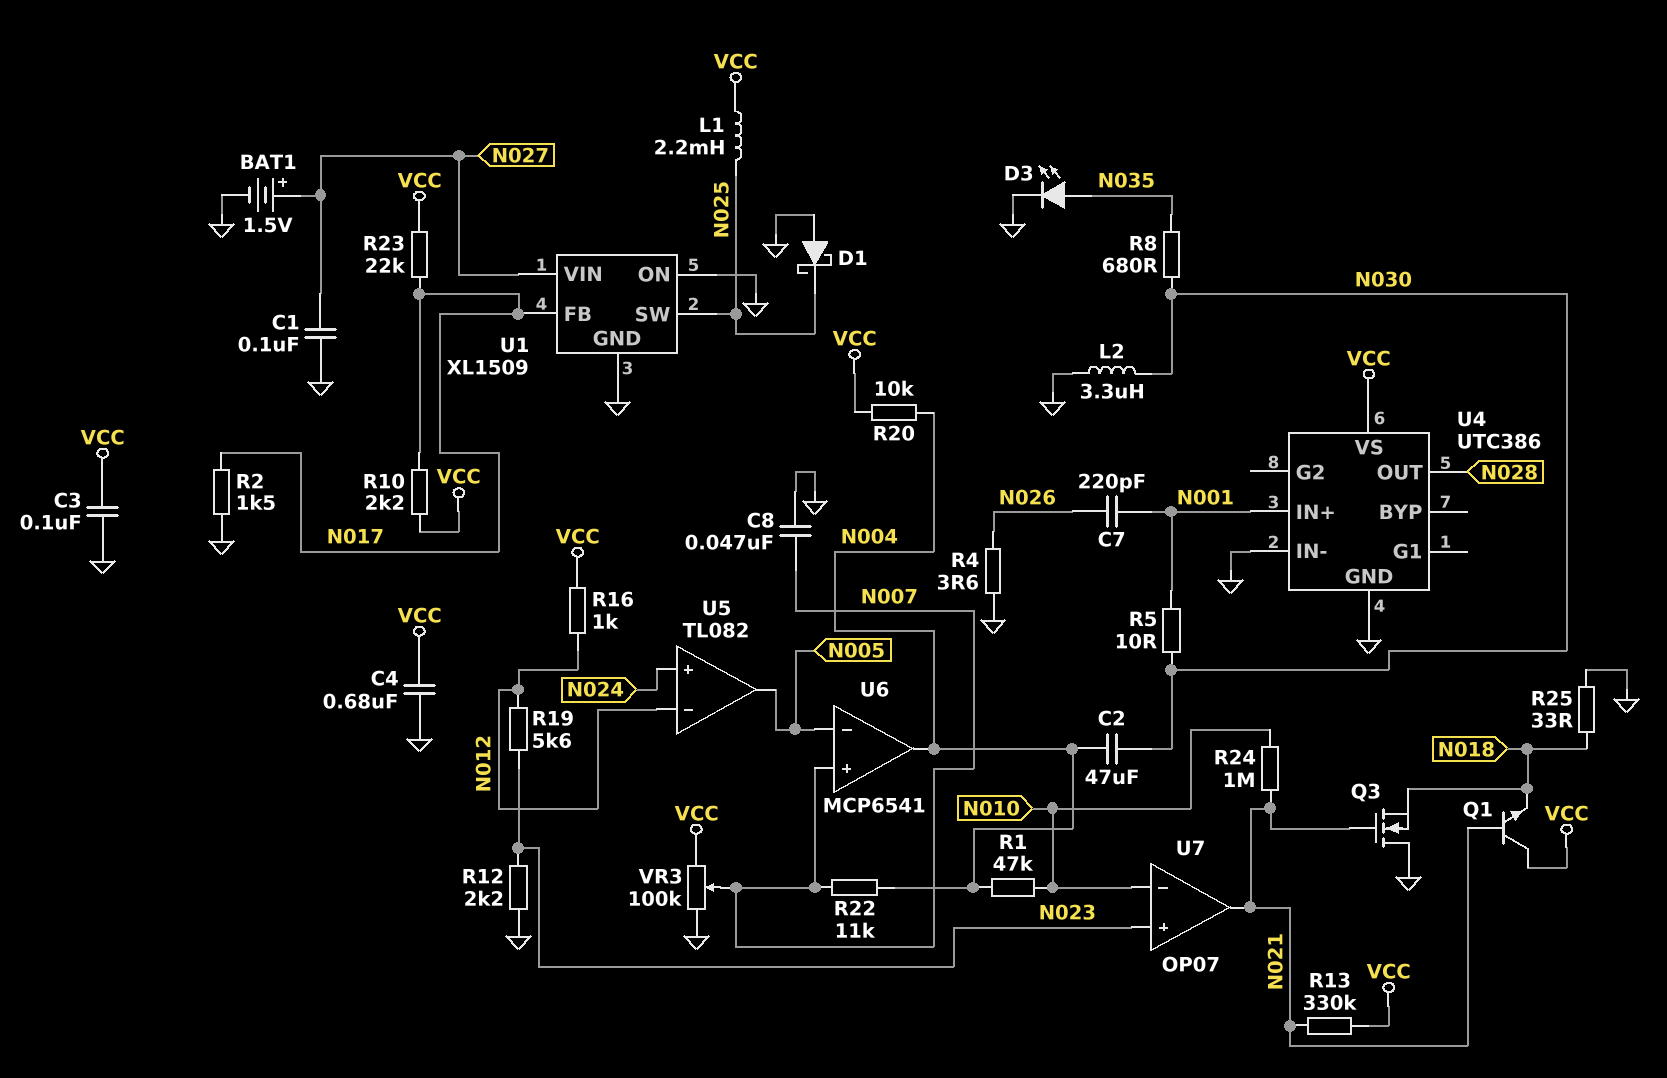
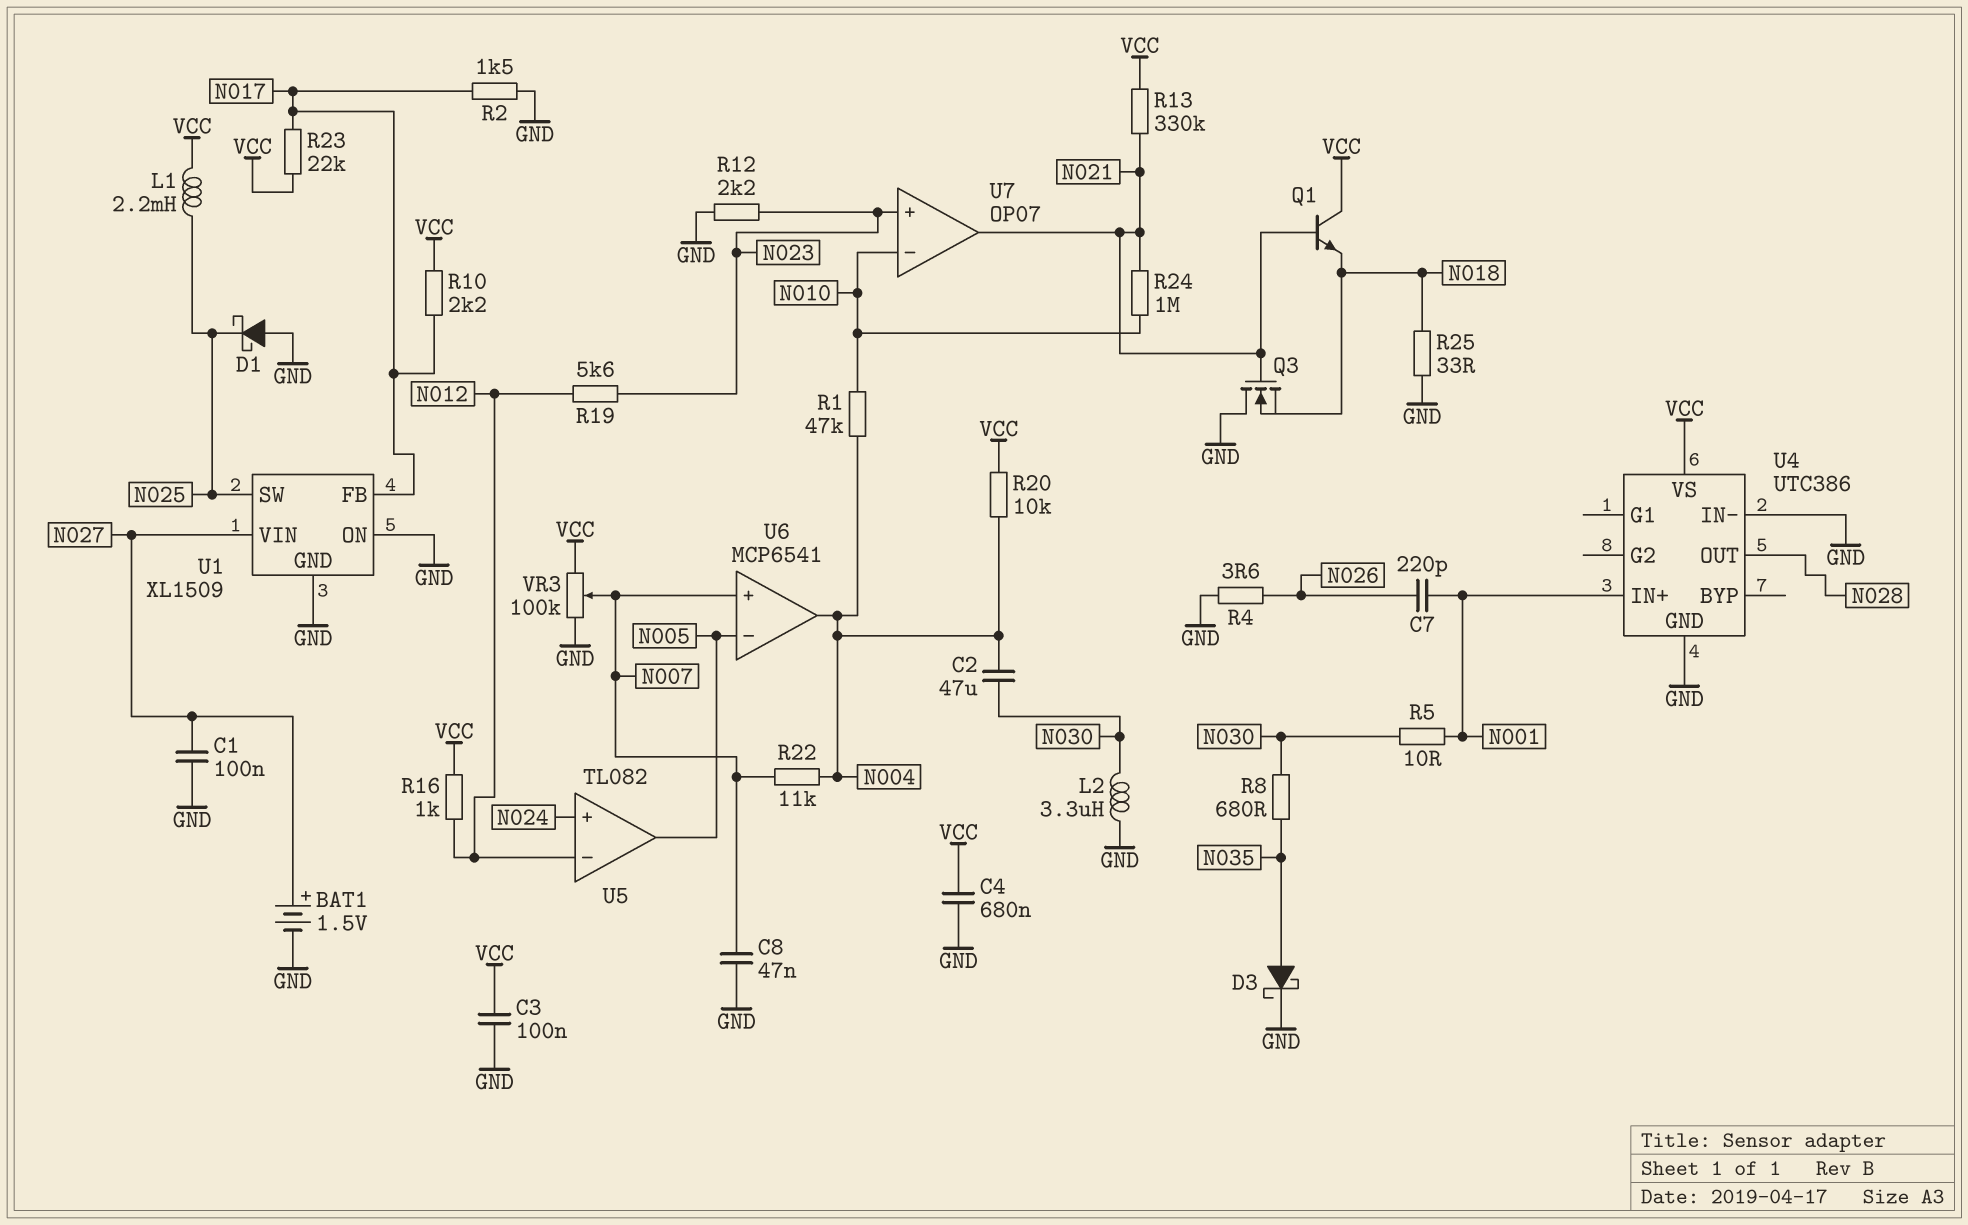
D3: LED (A N035, K GND) -> schottky (A N035, K GND)

